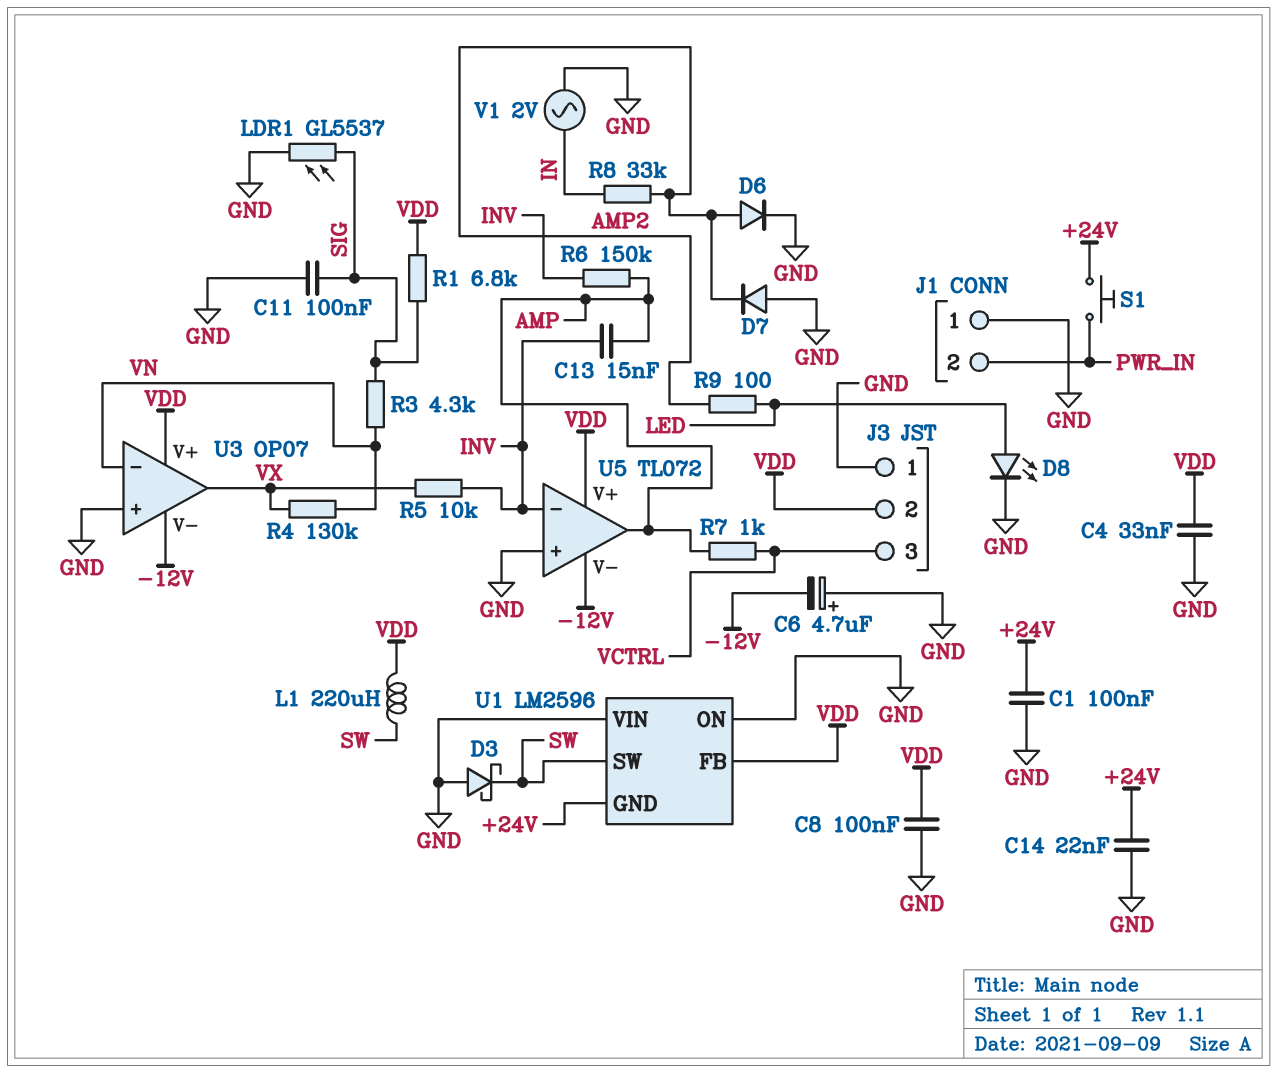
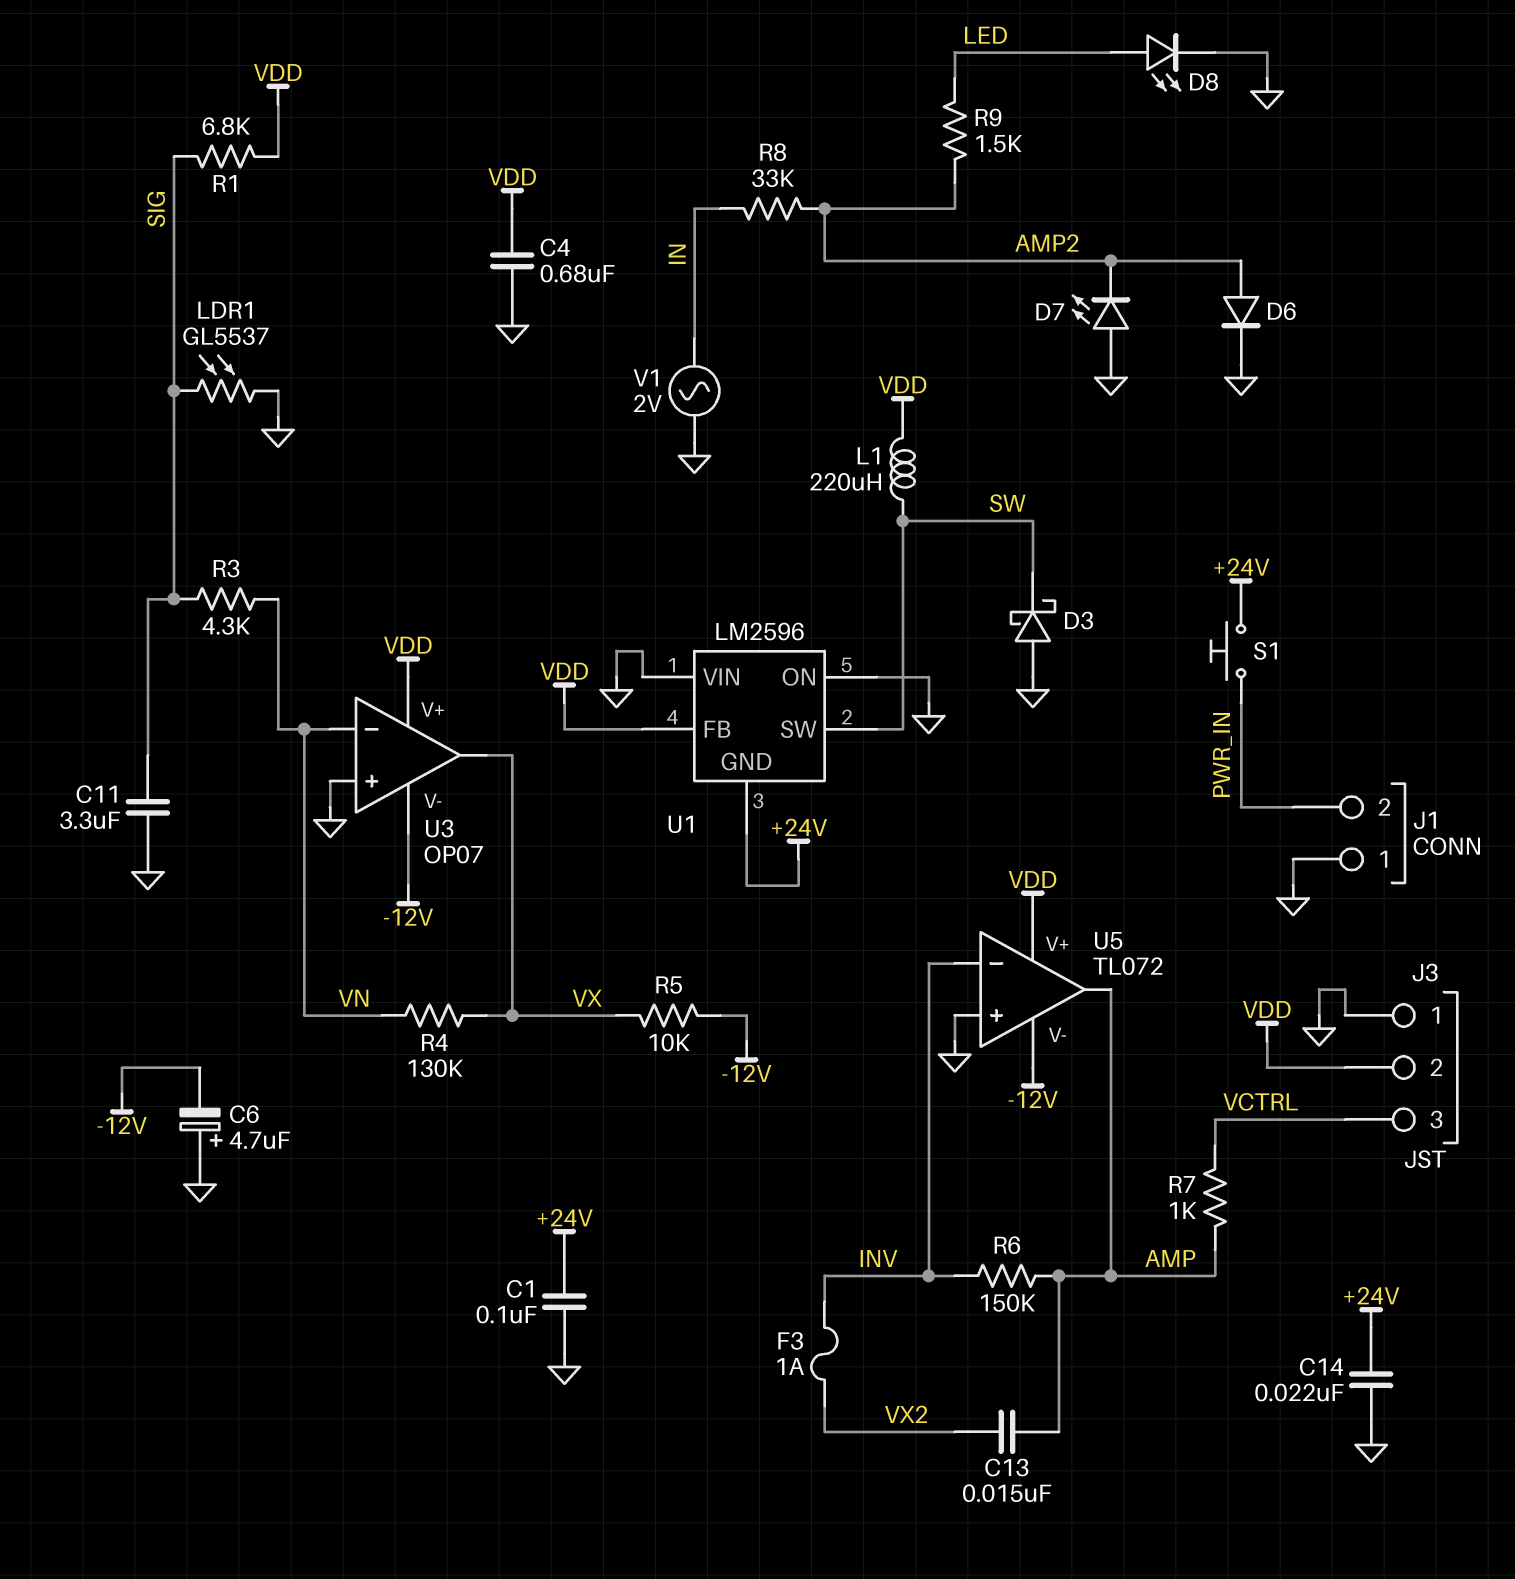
C4: 33nF (GND, VDD) -> 680nF (GND, VDD)
C8: 100nF (GND, VDD) -> none
C11: 100nF (GND, SIG) -> 3.3uF (GND, SIG)
C13: 15nF (AMP, INV) -> 15nF (AMP, VX2)
D7: diode (A GND, K AMP2) -> LED (A GND, K AMP2)
F3: none -> 1A (INV, VX2)
R5: 10k (INV, VX) -> 10k (-12V, VX)
R9: 100 (AMP2, LED) -> 1.5k (AMP2, LED)

